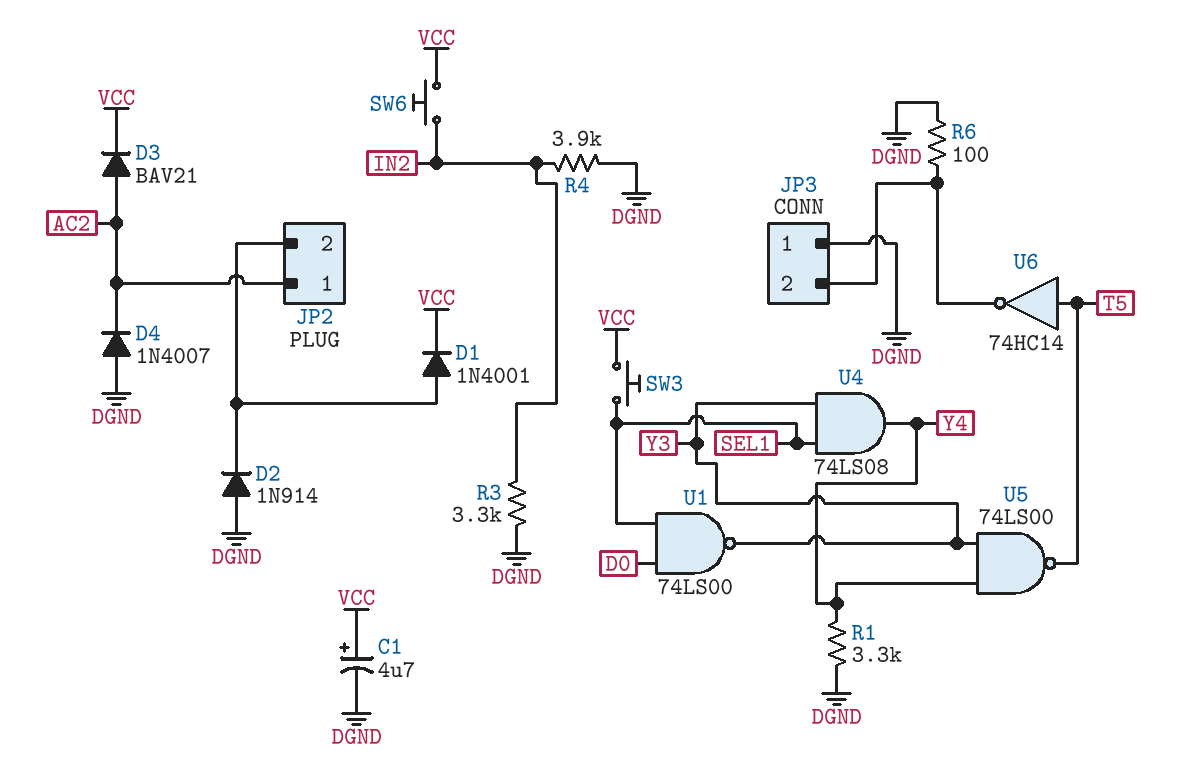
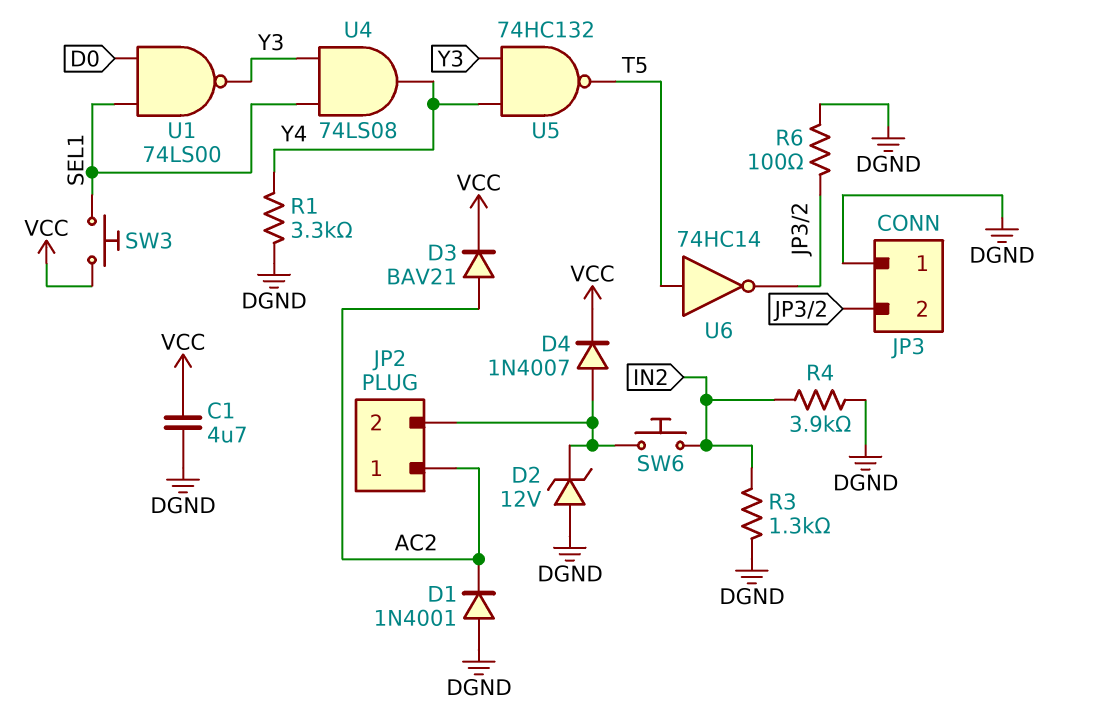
C1: 4.7uF (plus VCC, minus DGND) -> 4.7uF (DGND, VCC)
D1: diode 1N4001 (A JP2/2, K VCC) -> diode 1N4001 (A DGND, K AC2)
D2: diode 1N914 (A DGND, K JP2/2) -> zener 12V (A DGND, K JP2/2)
D4: diode 1N4007 (A DGND, K AC2) -> diode 1N4007 (A JP2/2, K VCC)
R3: 3.3k (DGND, IN2) -> 1.3k (DGND, IN2)
SW6: button (IN2, VCC) -> button (IN2, JP2/2)
U5: NAND 74LS00 (in Y3, in Y4, out T5) -> NAND 74HC132 (in Y3, in Y4, out T5)

